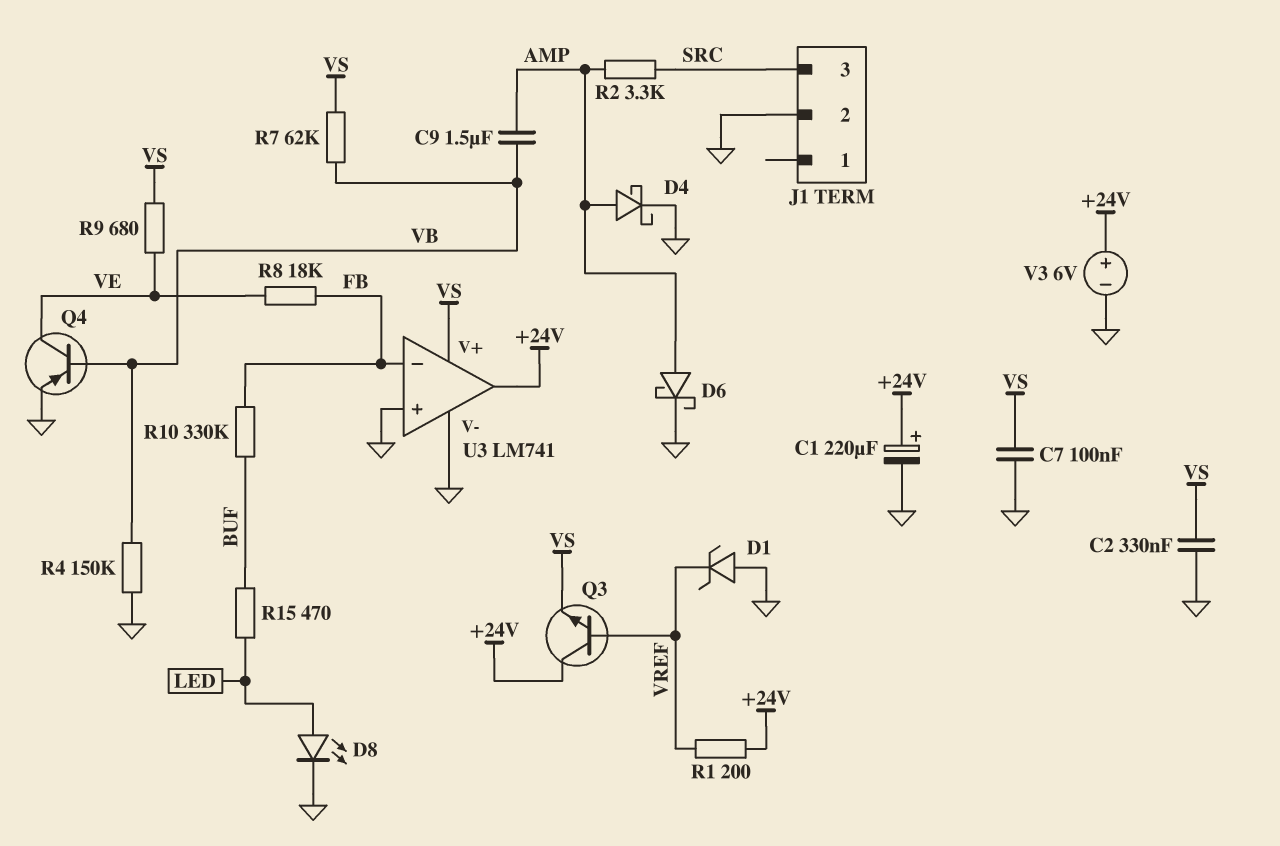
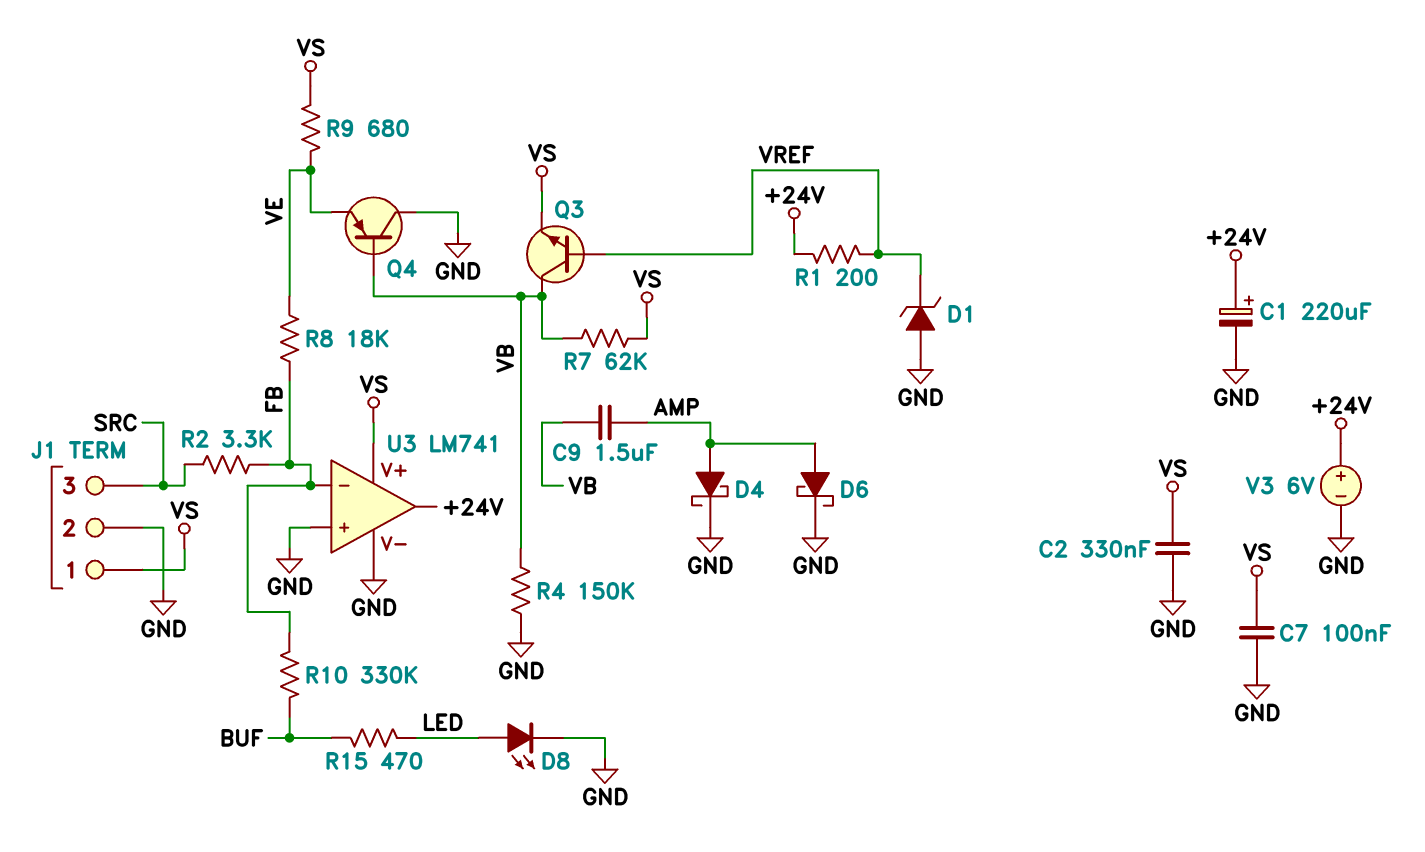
J1 pin 1: none -> VS
Q3: NPN (B VREF, C +24V, E VS) -> NPN (B VREF, C VB, E VS)
Q4: PNP (B VB, C VE, E GND) -> PNP (B VB, C GND, E VE)
R2: 3.3k (AMP, SRC) -> 3.3k (FB, SRC)

